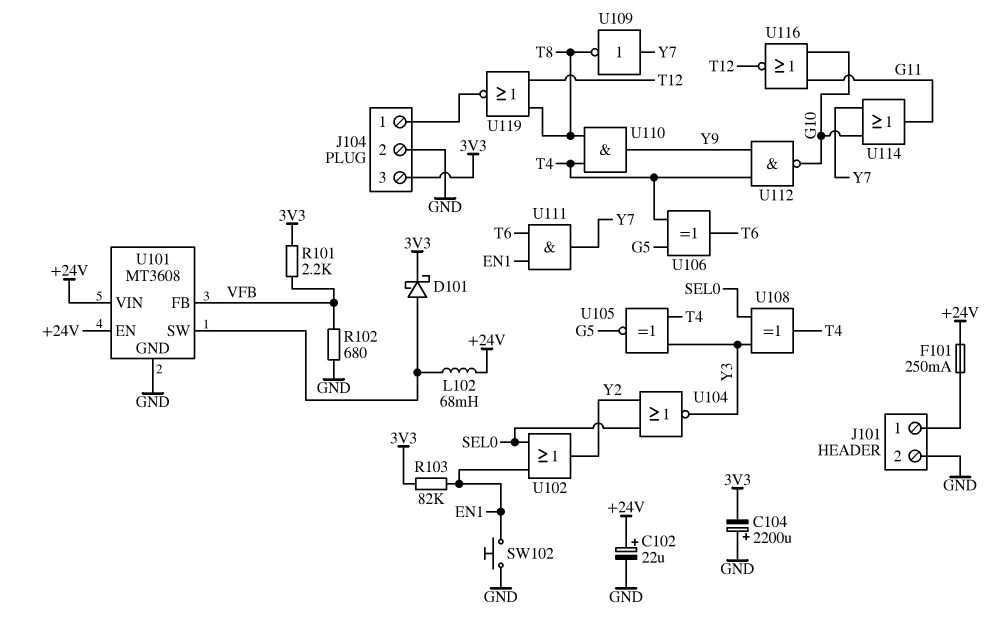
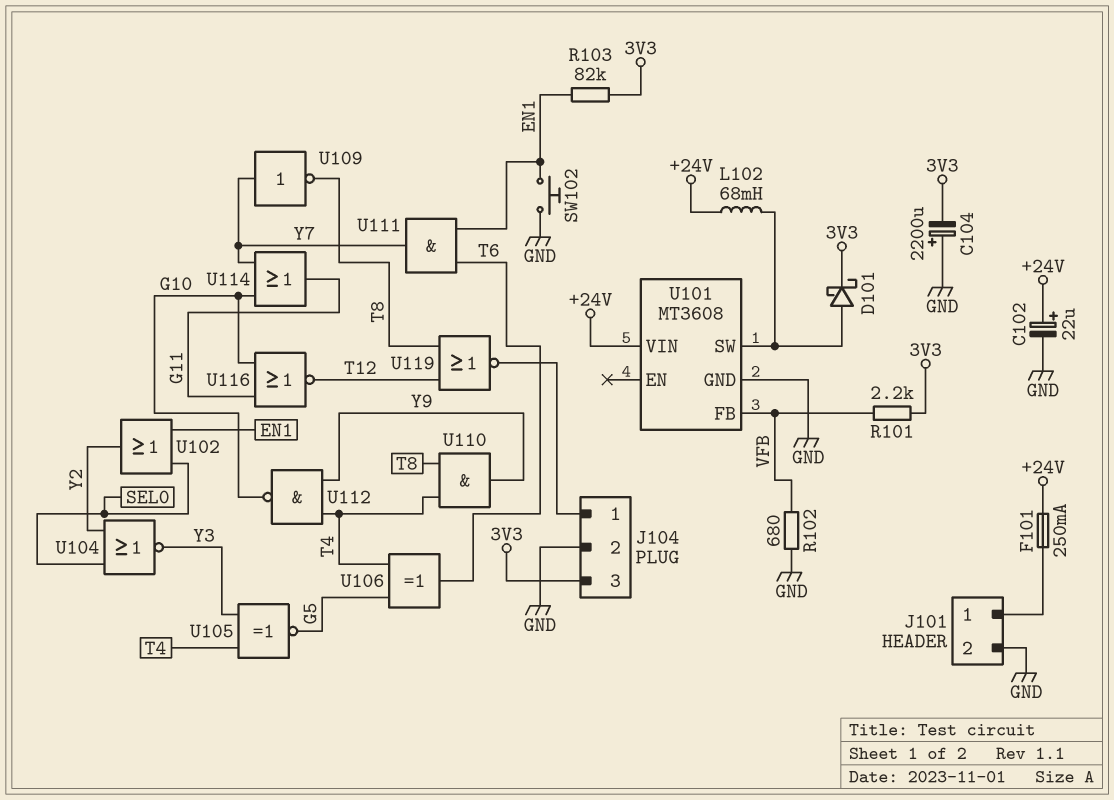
U101 pin EN: +24V -> none
U108: XOR (in SEL0, in Y3, out T4) -> none

